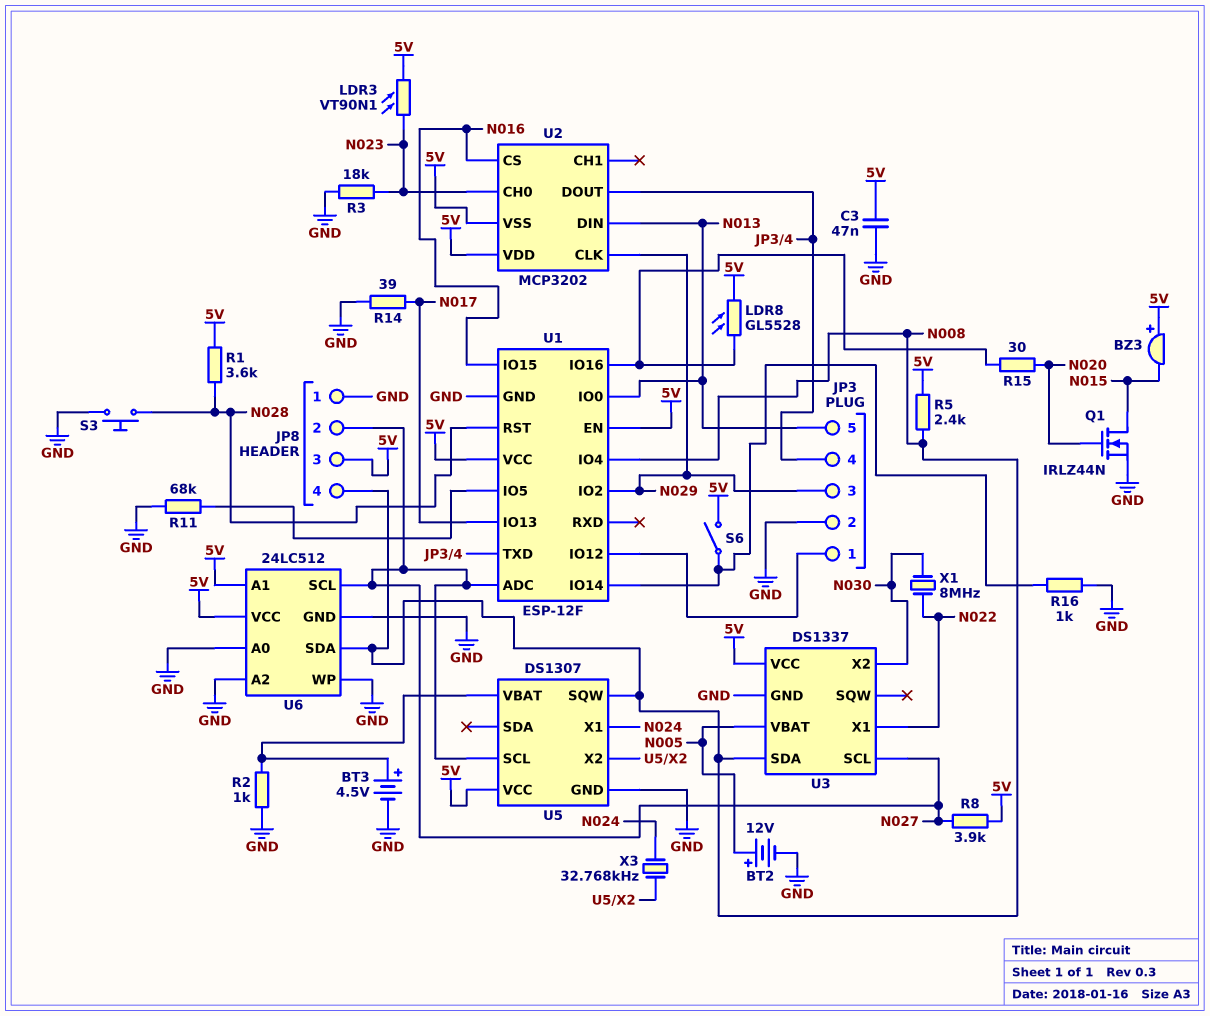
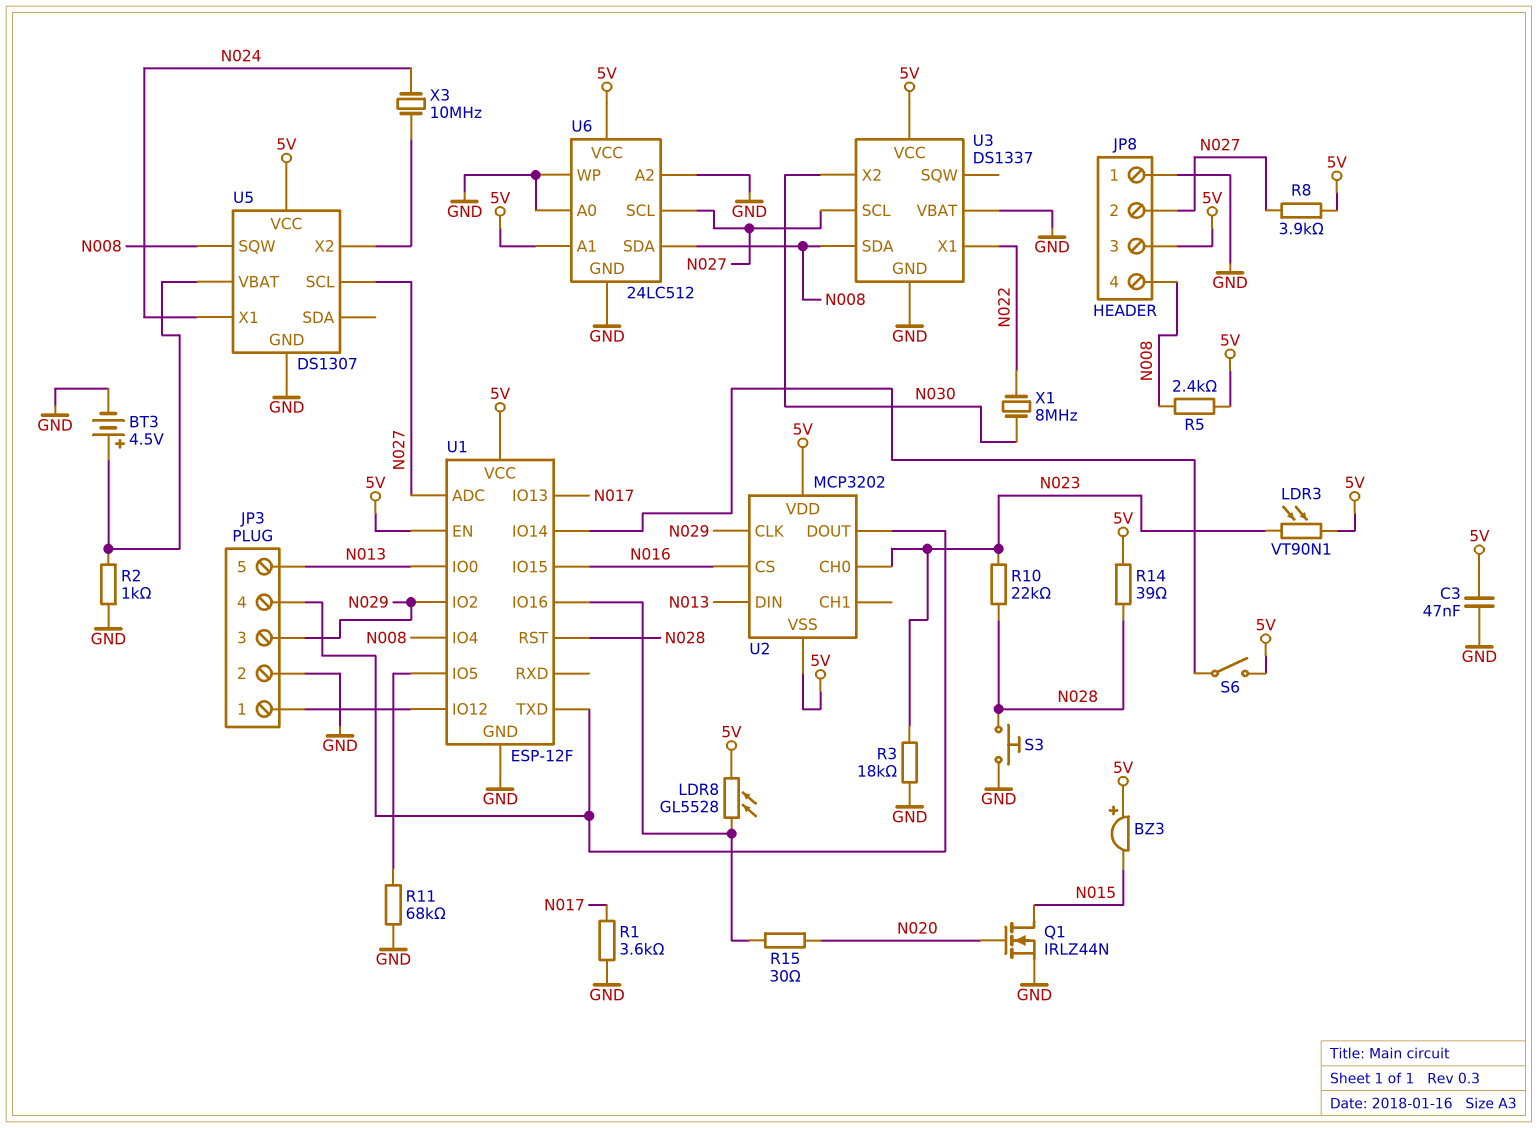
BT2: 12V (plus N005, minus GND) -> none
R1: 3.6k (5V, N028) -> 3.6k (GND, N017)
R10: none -> 22k (N023, N028)
R14: 39 (GND, N017) -> 39 (5V, N028)
R16: 1k (GND, U1/IO14) -> none
U3 pin VBAT: N005 -> GND
X3: 32.768kHz (N024, U5/X2) -> 10MHz (N024, U5/X2)

